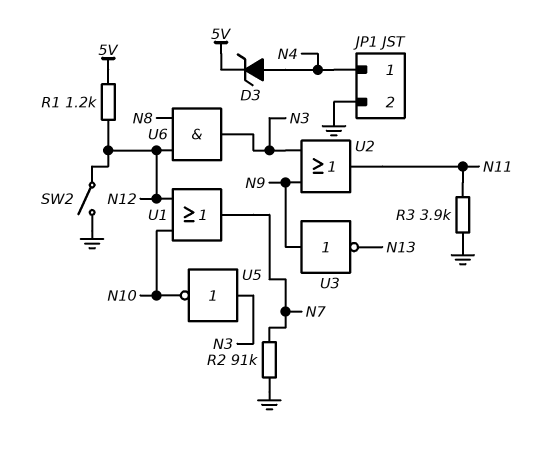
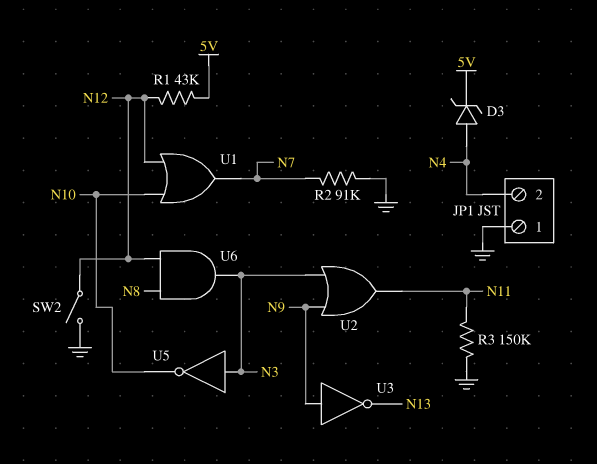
JP1 pin 1: N4 -> GND
JP1 pin 2: GND -> N4
R1: 1.2k (5V, N12) -> 43k (5V, N12)
R3: 3.9k (GND, N11) -> 150k (GND, N11)

